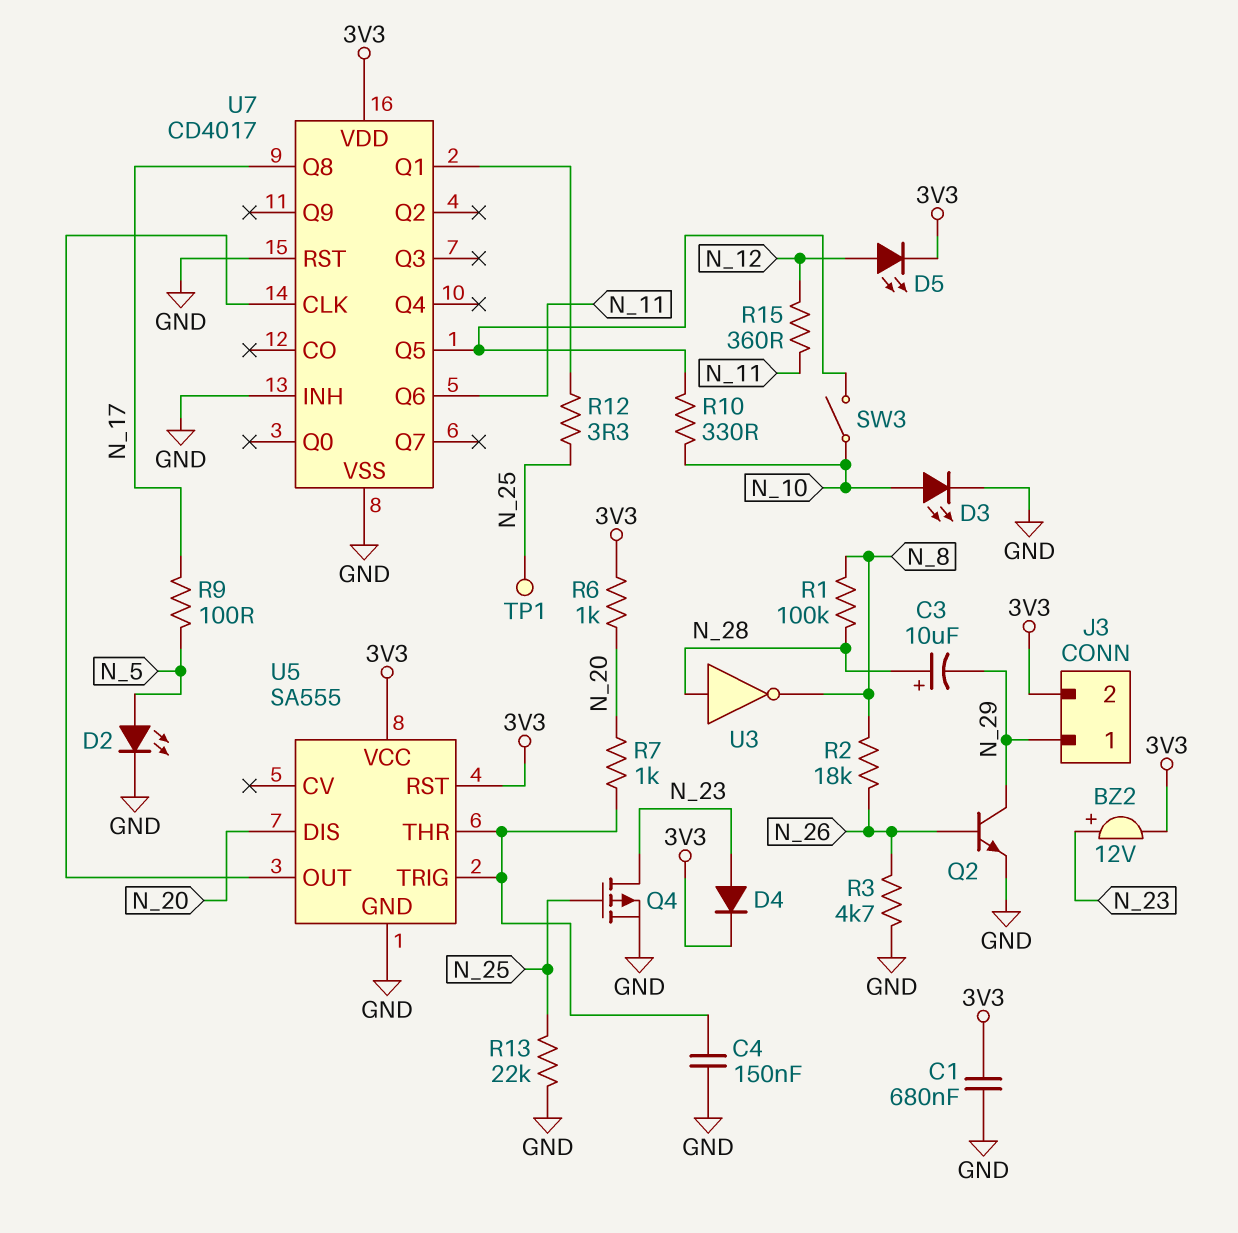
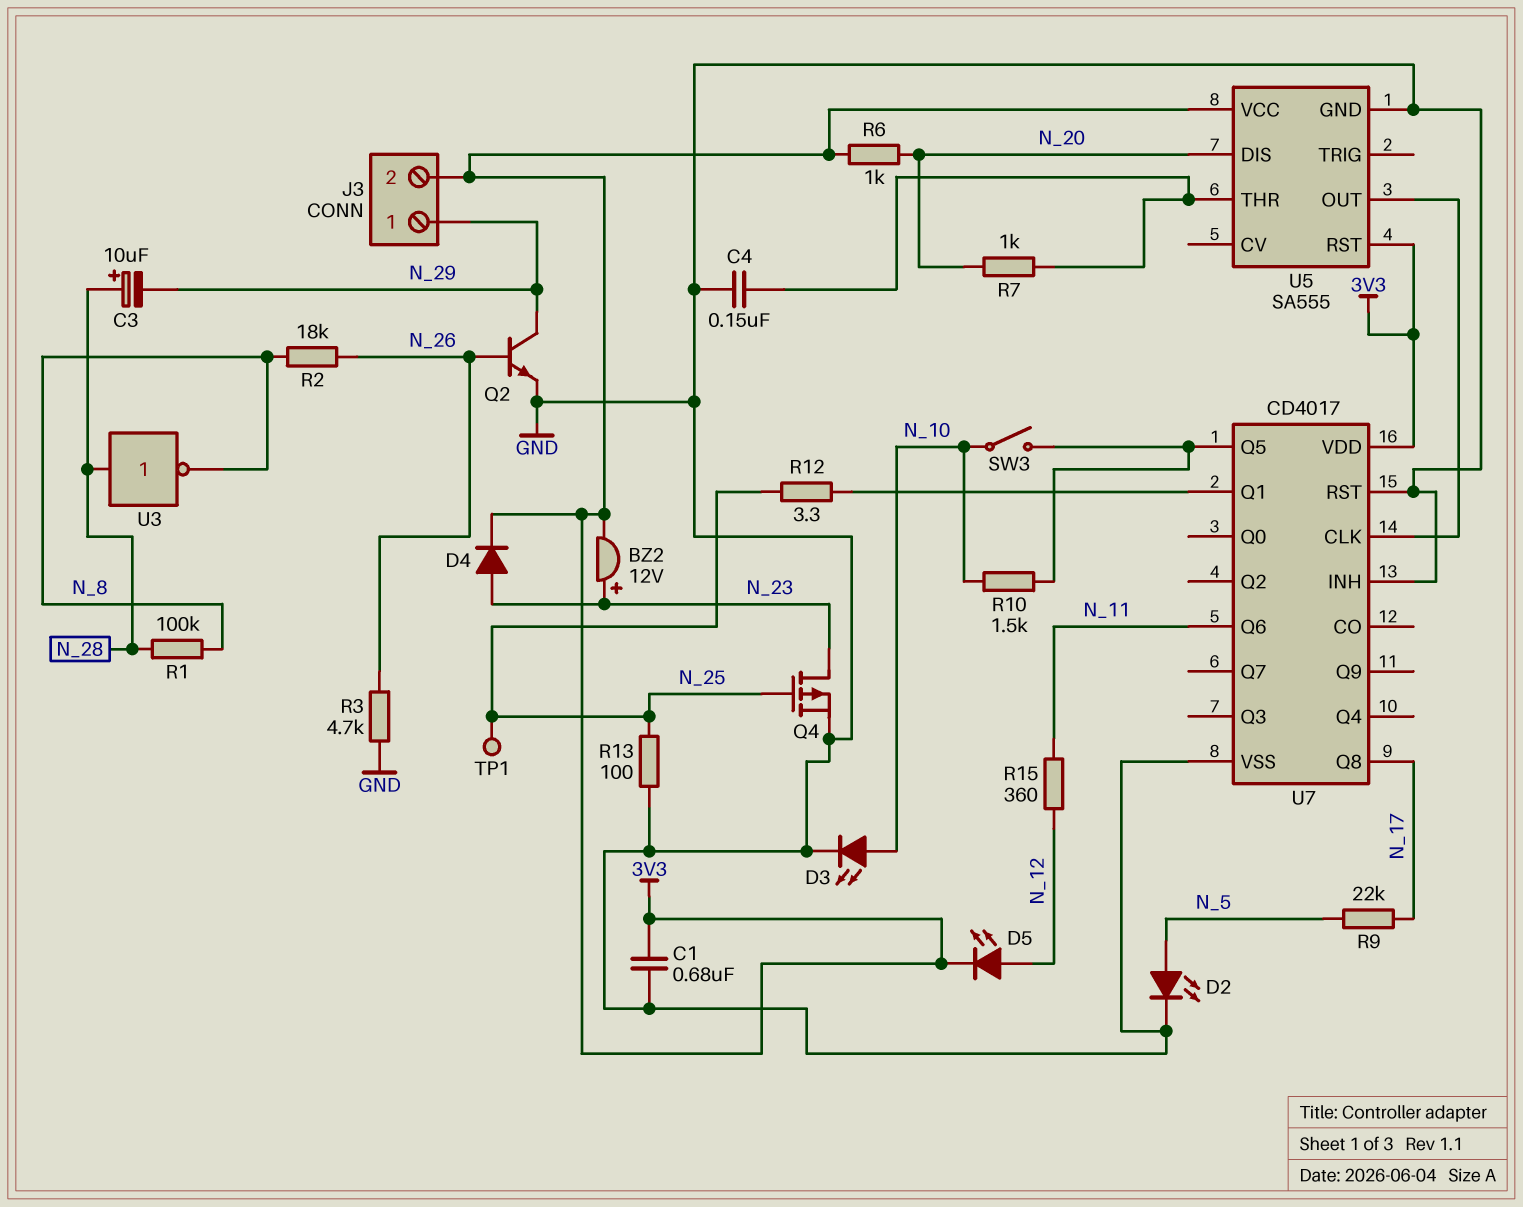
R9: 100 (N_5, N_17) -> 22k (N_5, N_17)
R10: 330 (N_10, U7/Q5) -> 1.5k (N_10, U7/Q5)
R13: 22k (GND, N_25) -> 100 (GND, N_25)
U5 pin TRIG: U5/THR -> none

